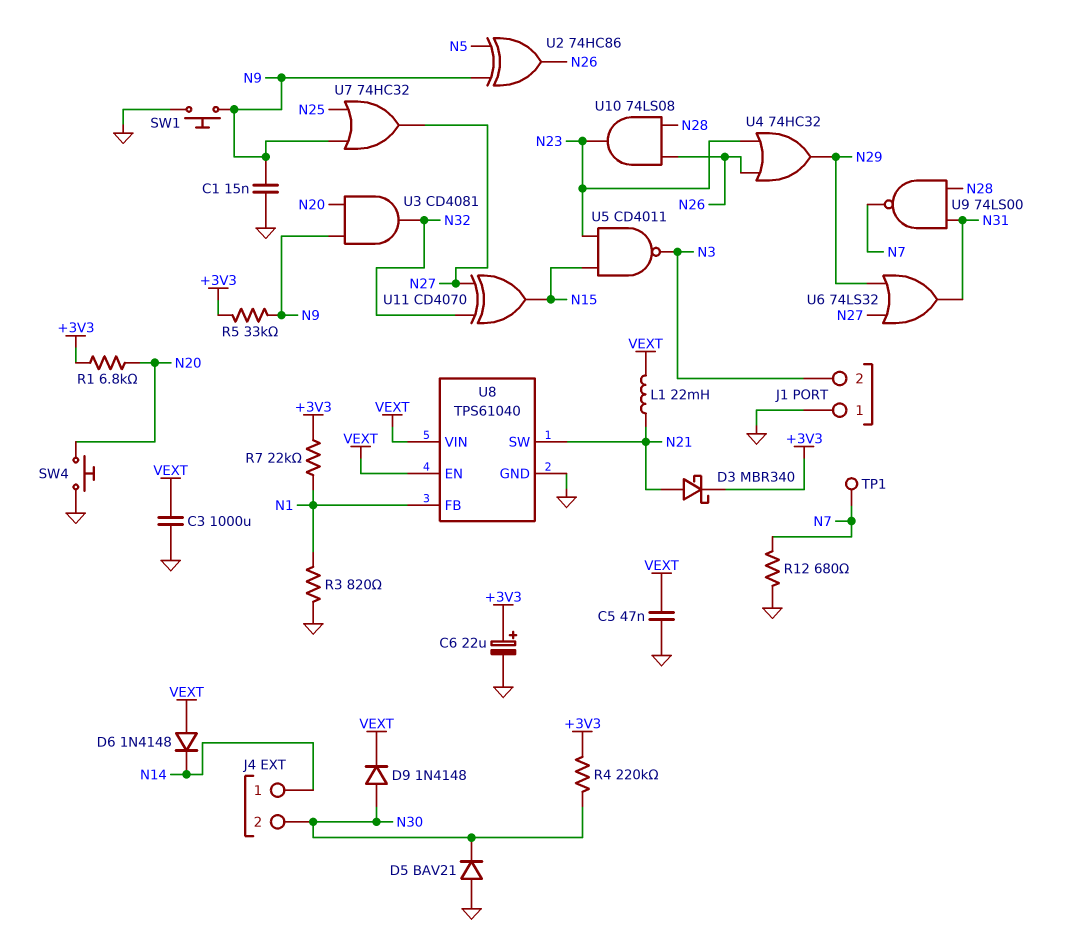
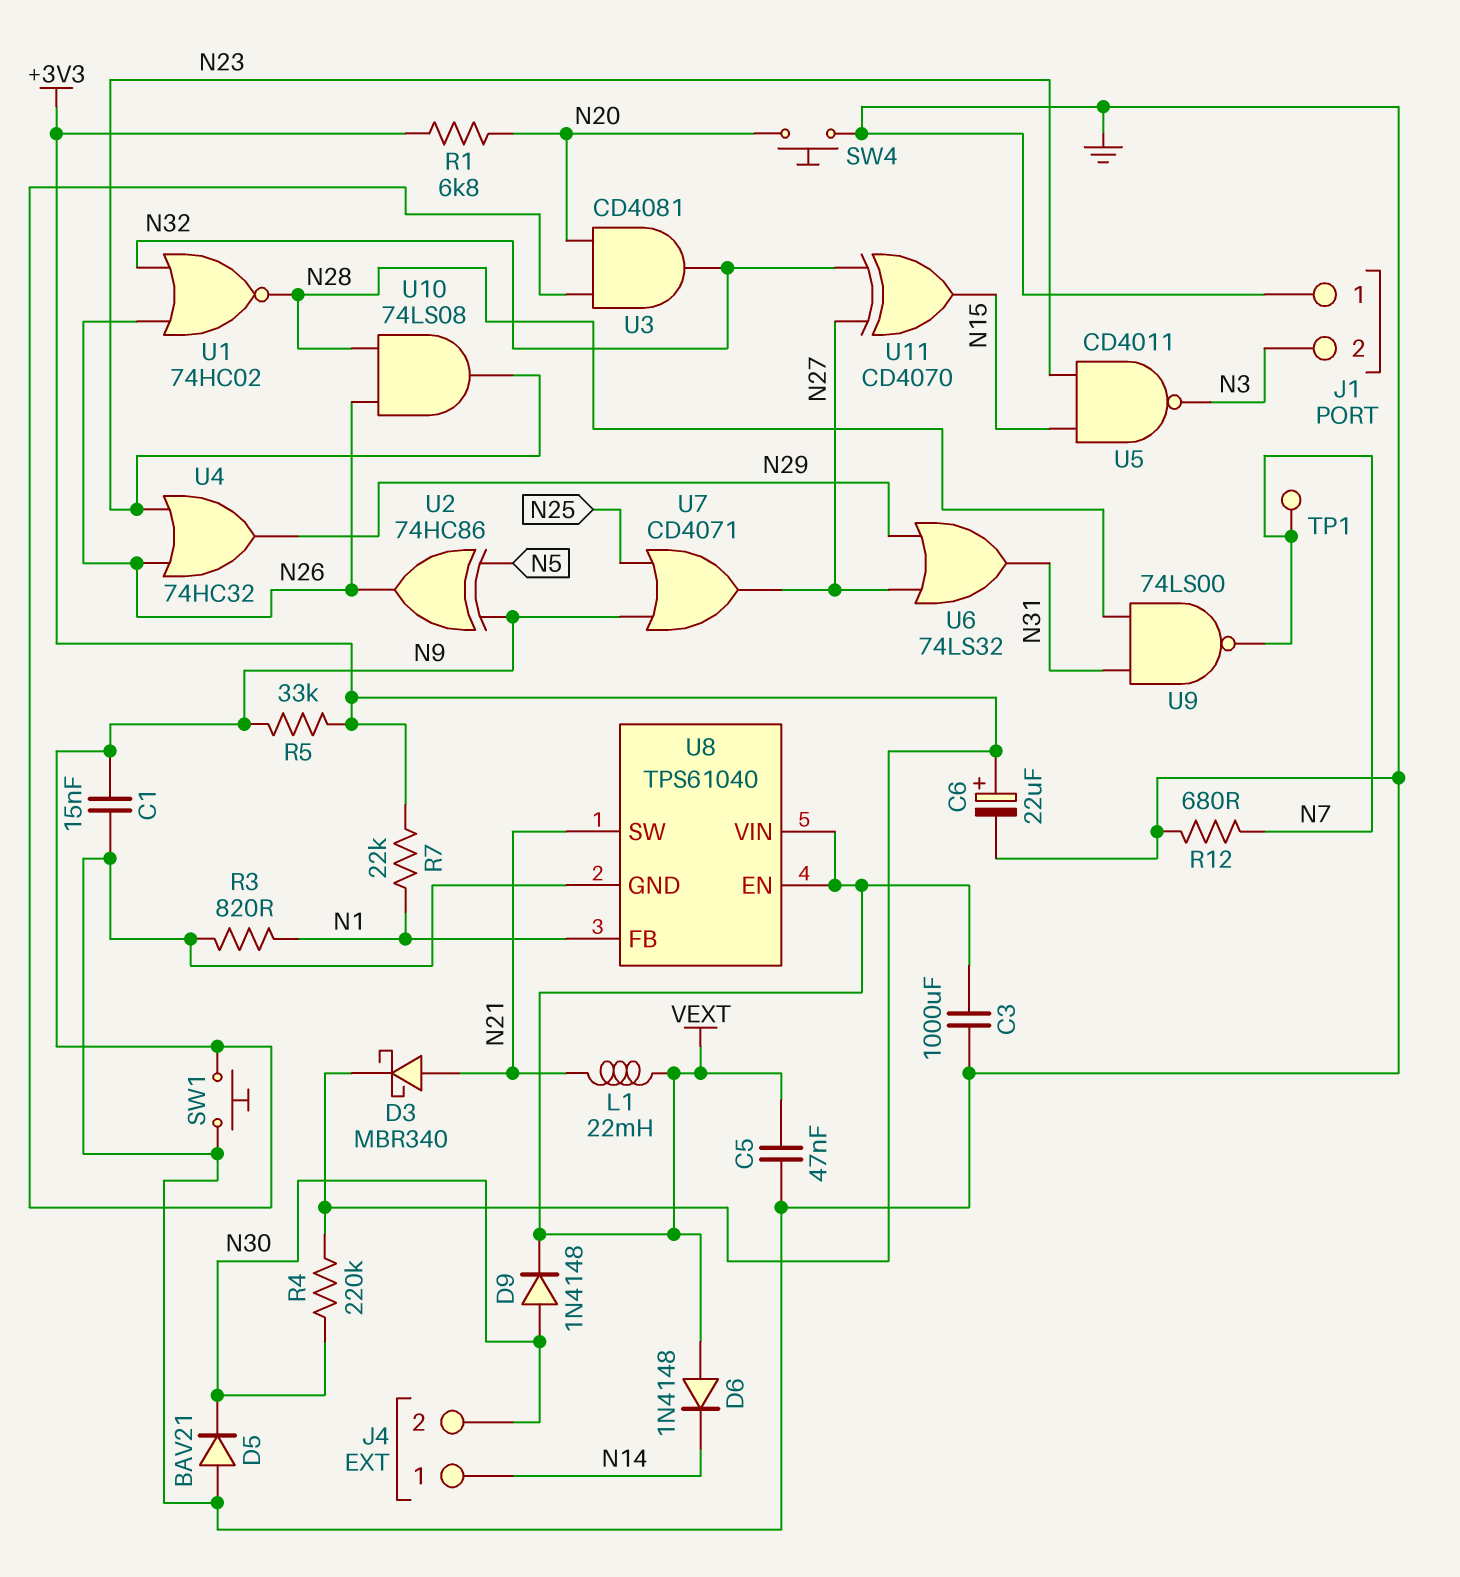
U1: none -> NOR 74HC02 (in N26, in N32, out N28)
U7: OR 74HC32 (in N9, in N25, out N27) -> OR CD4071 (in N9, in N25, out N27)

